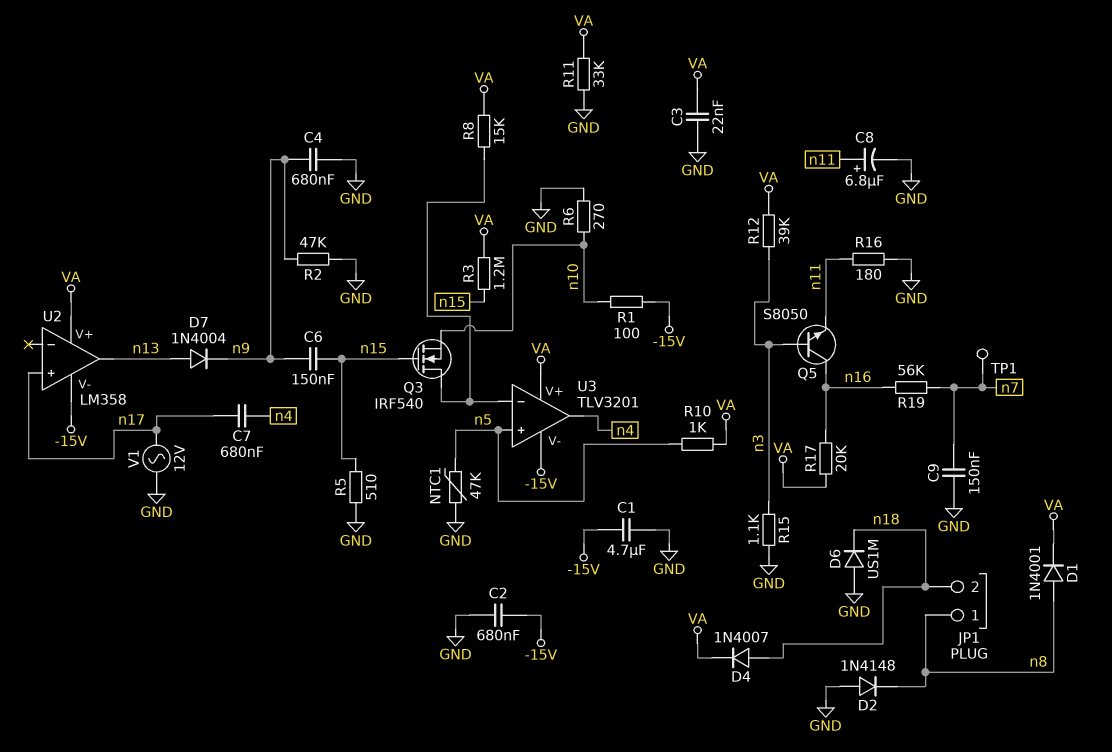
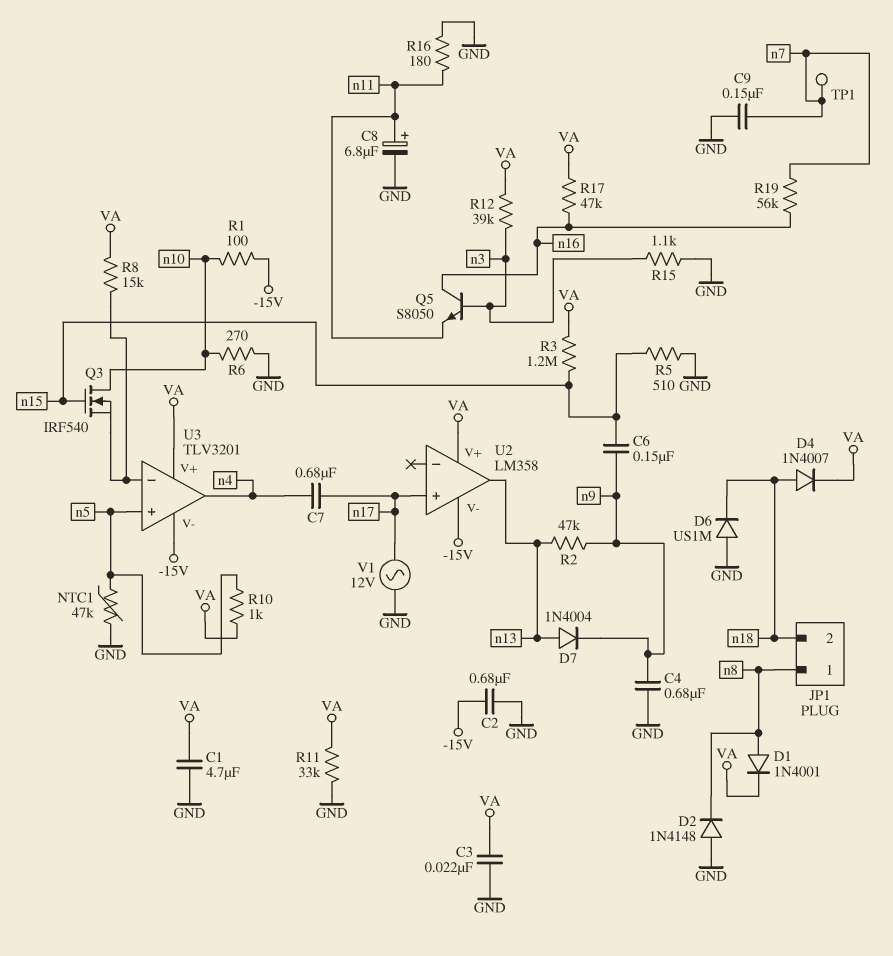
C1: 4.7uF (-15V, GND) -> 4.7uF (GND, VA)
Q3: NMOS IRF540 (G n15, D U3/in-, S n10) -> NMOS IRF540 (G n15, D n10, S U3/in-)
R2: 47k (GND, n9) -> 47k (n9, n13)
R17: 20k (VA, n16) -> 47k (VA, n16)

